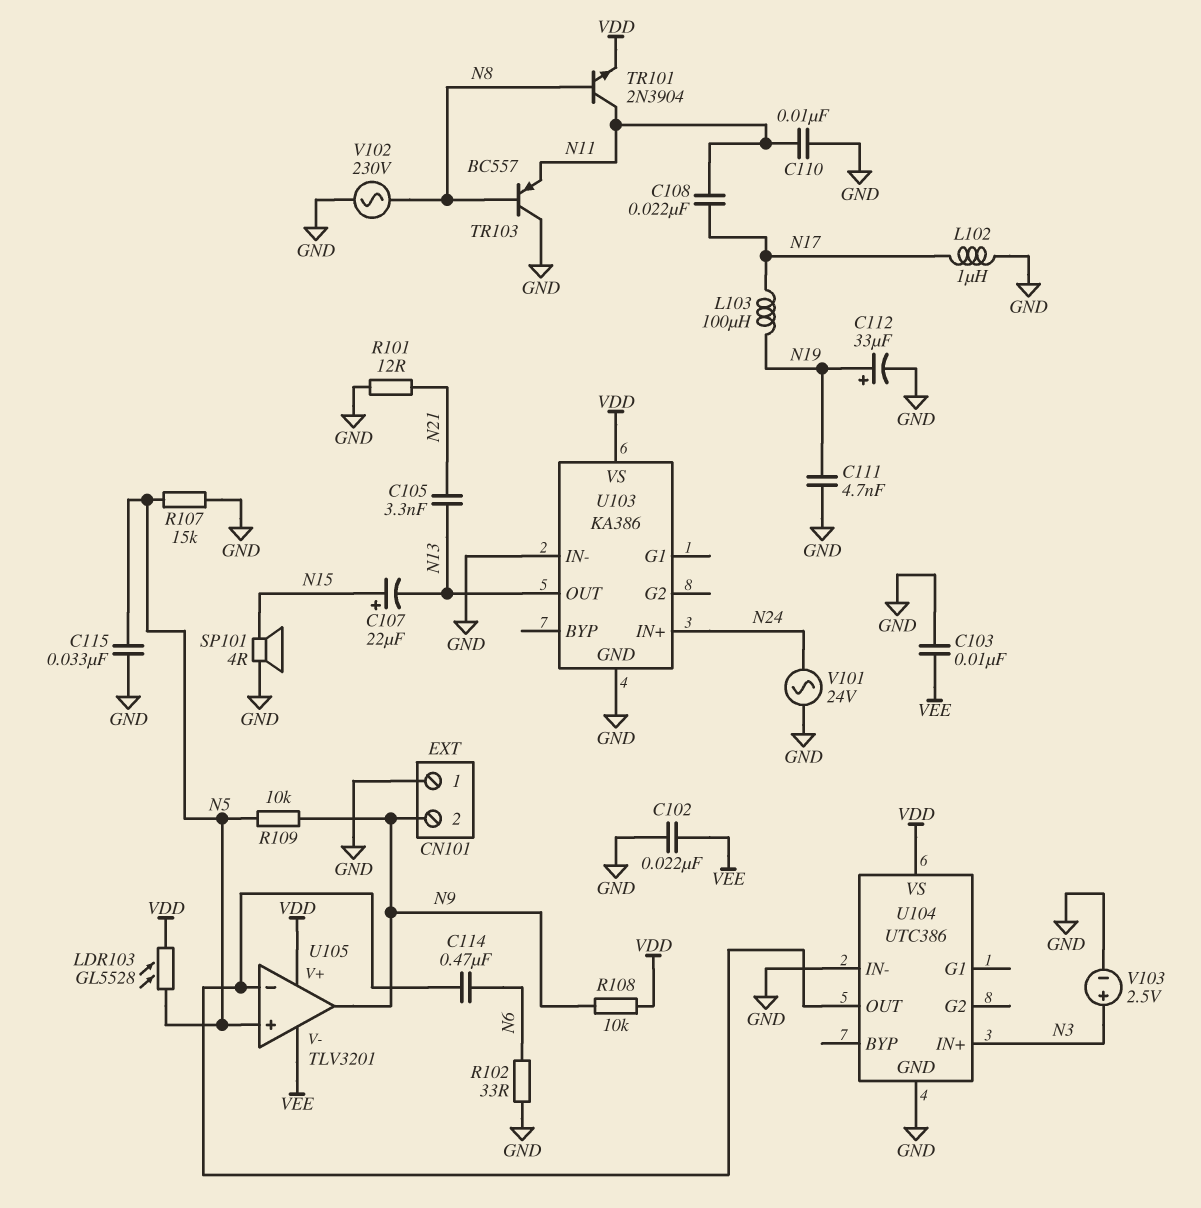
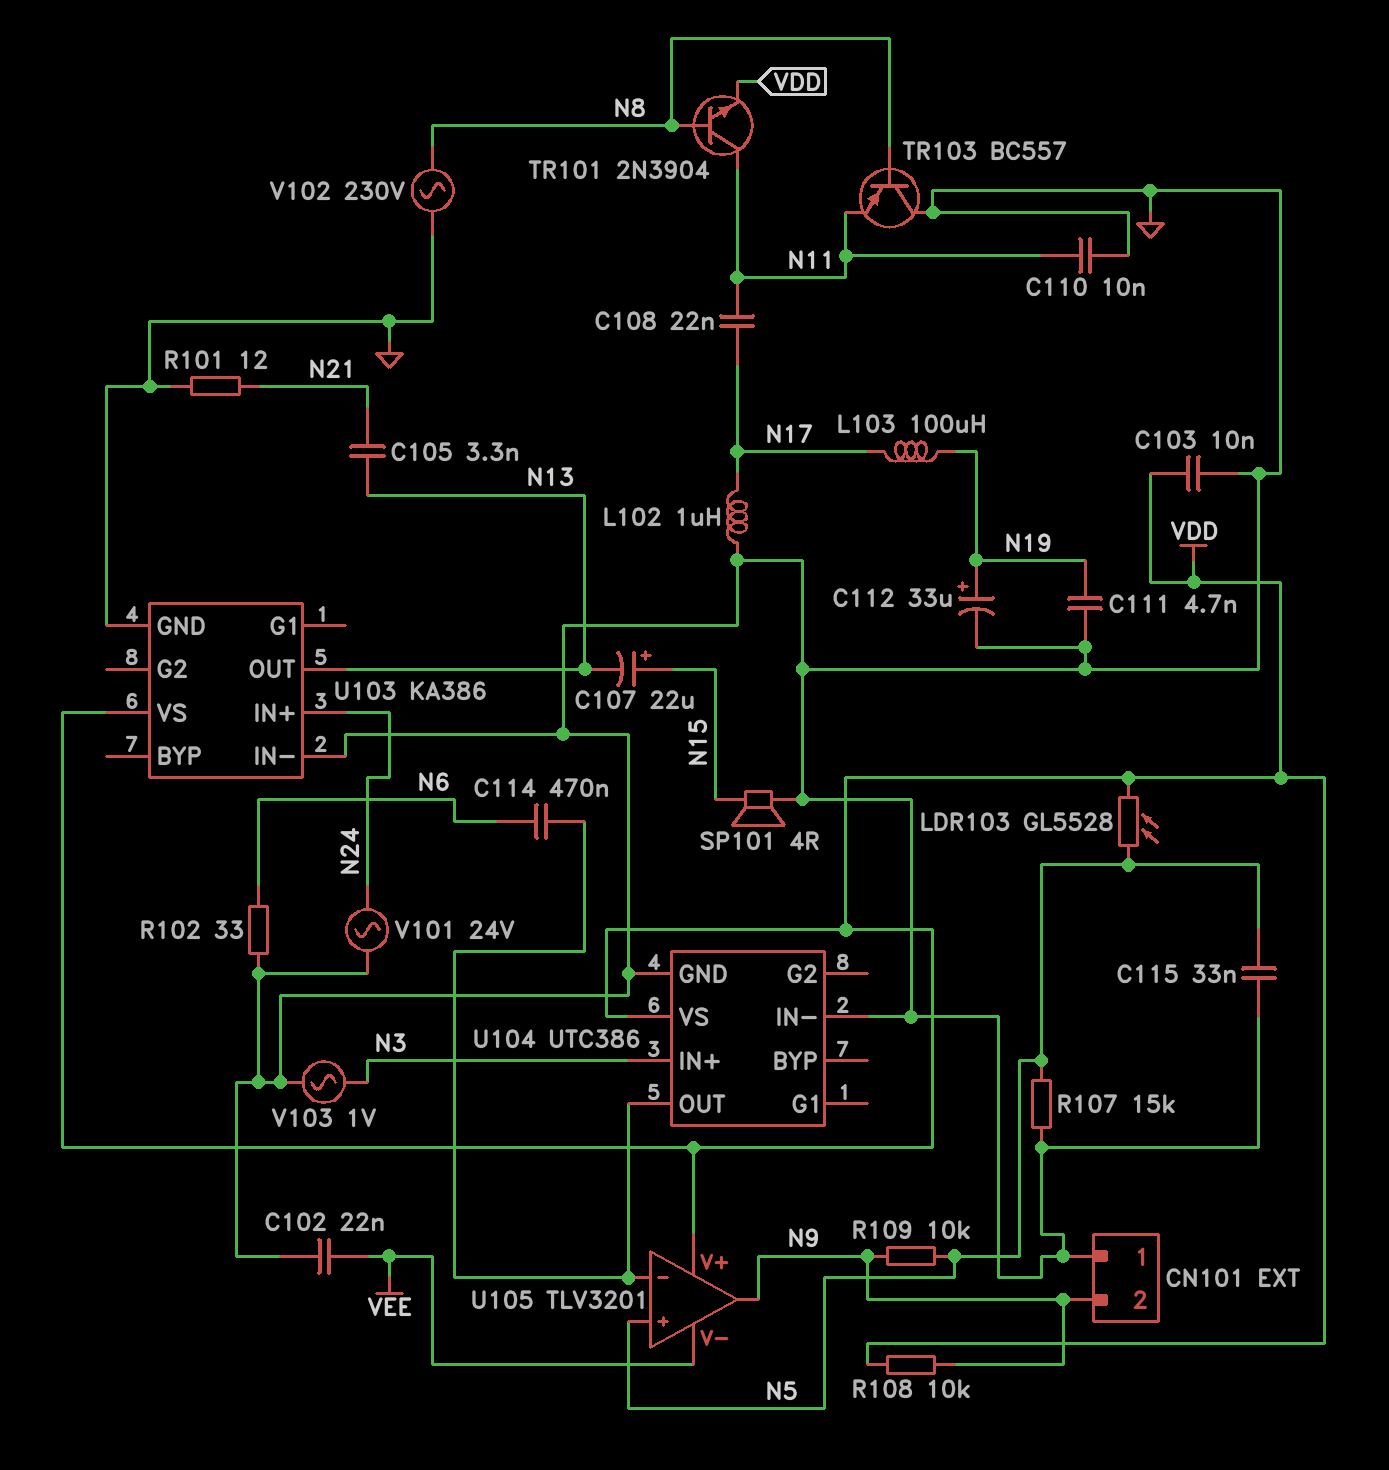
C103: 10nF (GND, VEE) -> 10nF (GND, VDD)
V103: 2.5V (plus N3, minus GND) -> AC 1V (GND, N3)

